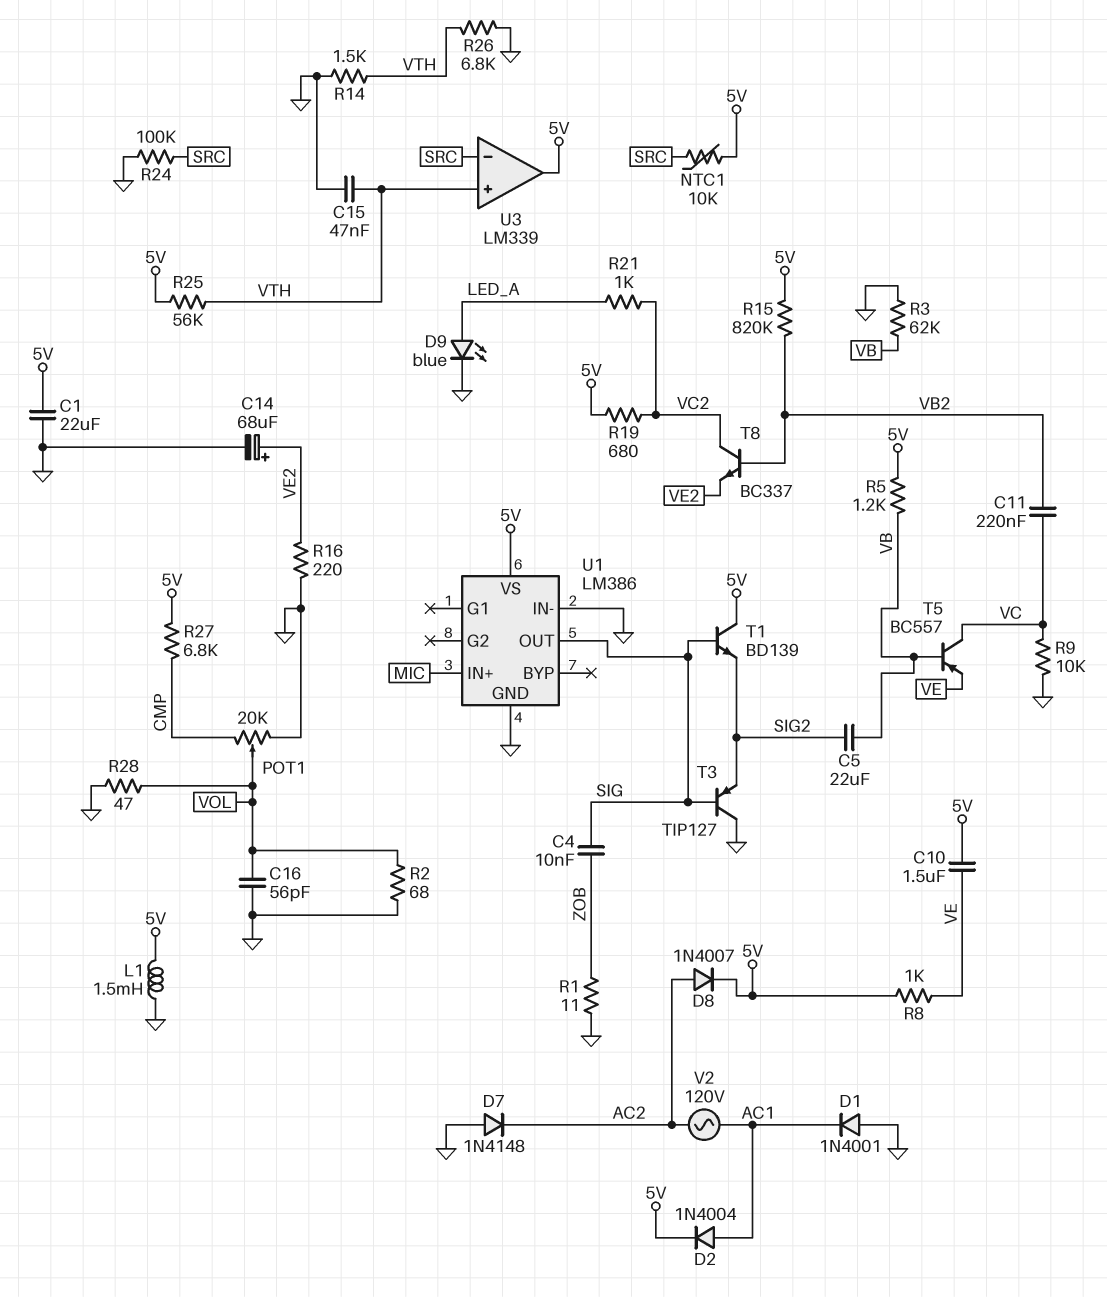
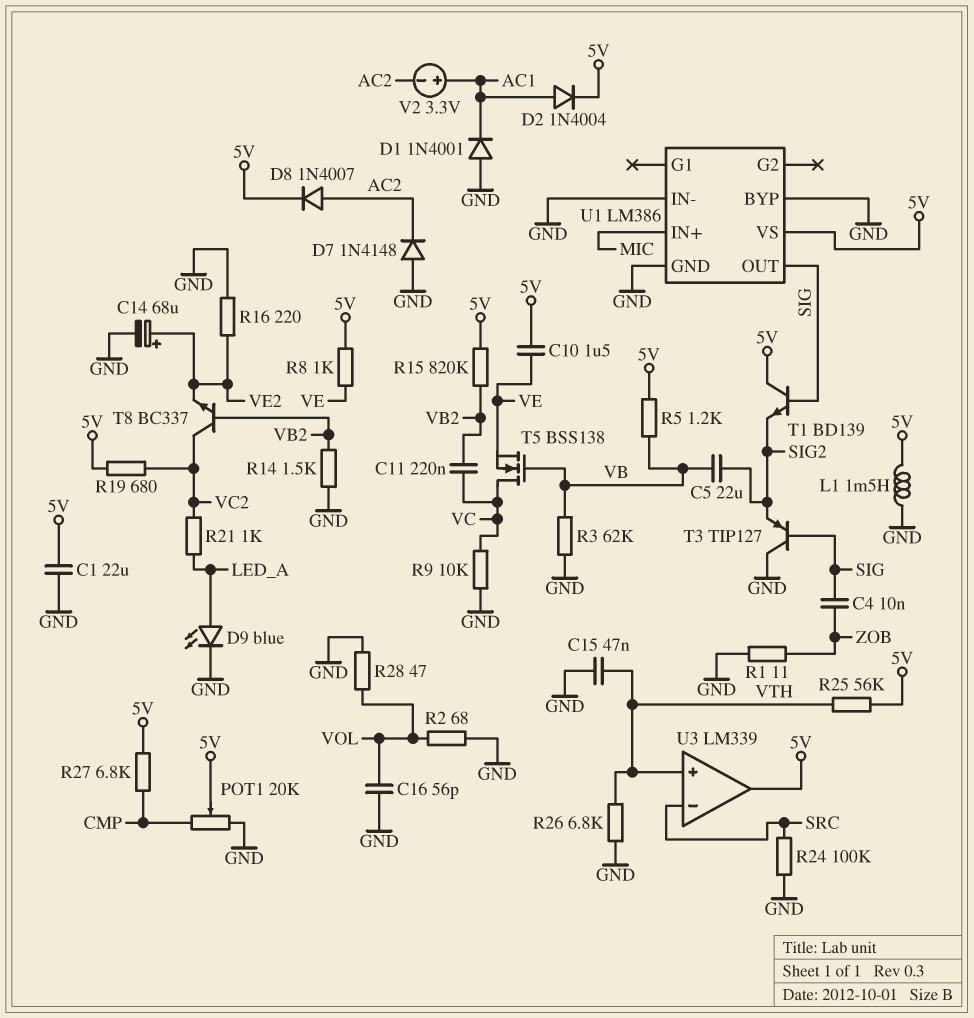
NTC1: 10k (5V, SRC) -> none
POT1: 20k (CMP, GND, wiper VOL) -> 20k (CMP, GND, wiper 5V)
R14: 1.5k (GND, VTH) -> 1.5k (GND, VB2)
T5: PNP BC557 (B VB, C VC, E VE) -> NMOS BSS138 (G VB, D VC, S VE)
U1 pin BYP: none -> GND
V2: AC 120V (AC1, AC2) -> 3.3V (plus AC1, minus AC2)

